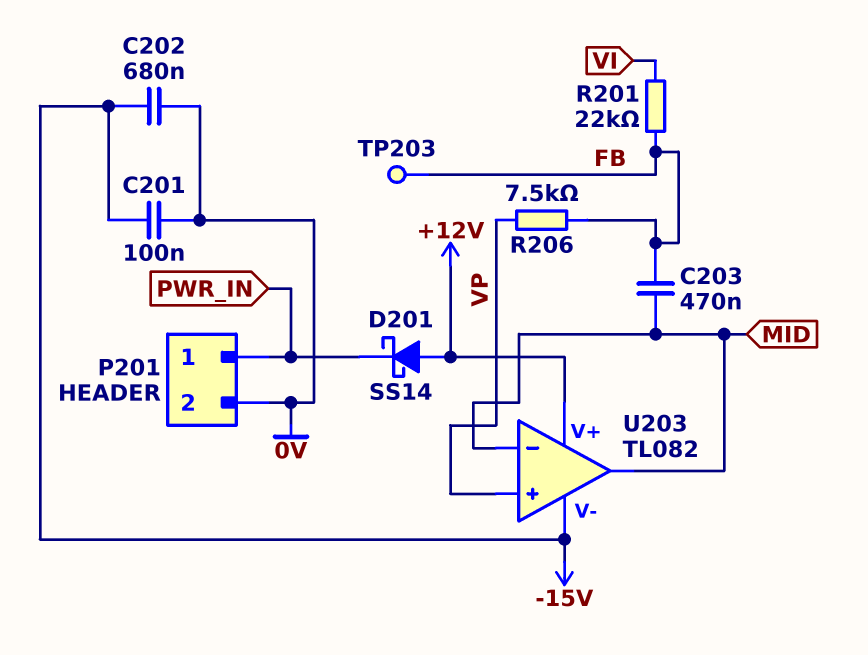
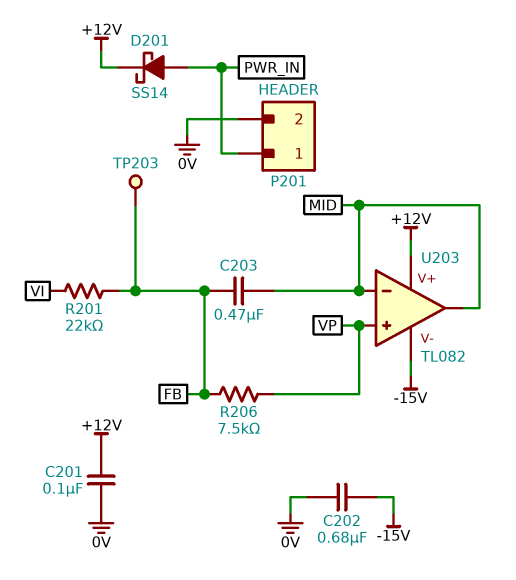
C201: 100nF (-15V, 0V) -> 100nF (+12V, 0V)
D201: schottky SS14 (A +12V, K PWR_IN) -> schottky SS14 (A PWR_IN, K +12V)

